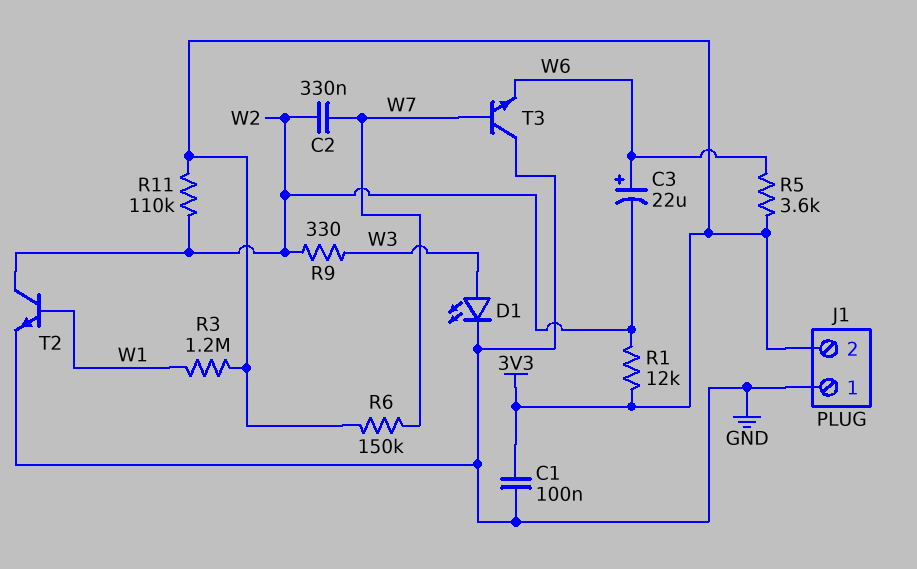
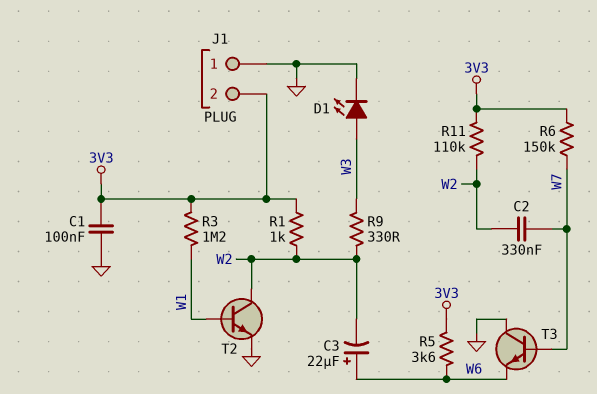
R1: 12k (3V3, W2) -> 1k (3V3, W2)

